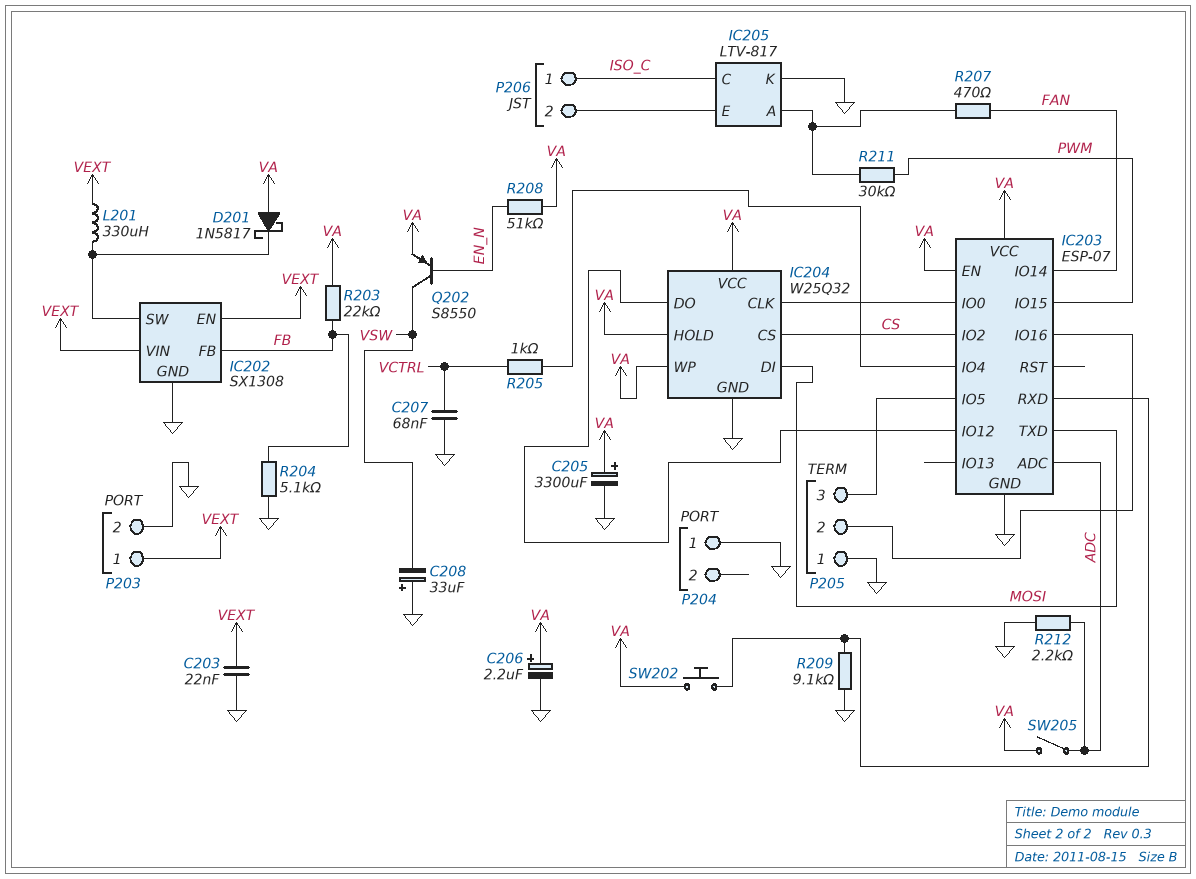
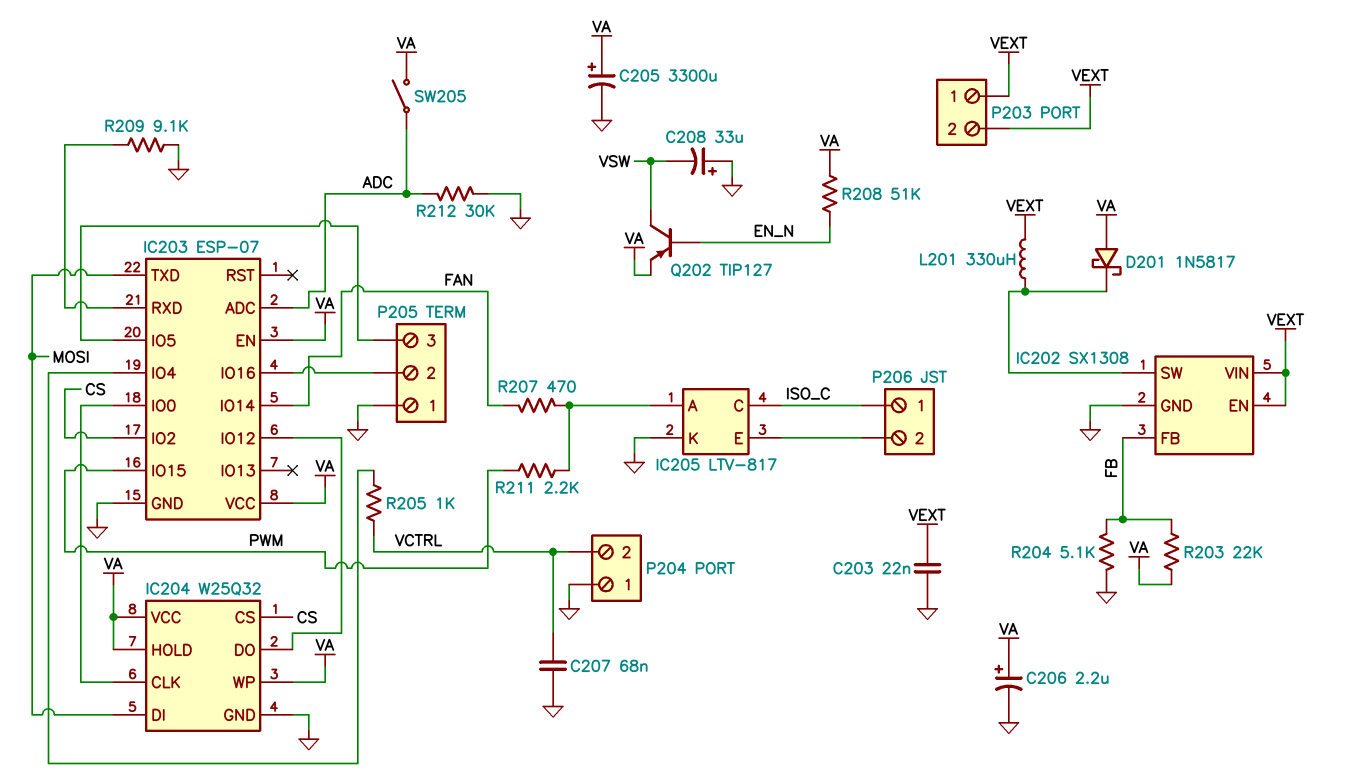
P203 pin 2: GND -> VEXT
P204 pin 2: none -> VCTRL
Q202: PNP S8550 (B EN_N, C VSW, E VA) -> PNP TIP127 (B EN_N, C VSW, E VA)
R211: 30k (IC205/A, PWM) -> 2.2k (IC205/A, PWM)
R212: 2.2k (ADC, GND) -> 30k (ADC, GND)
SW202: button (IC203/RXD, VA) -> none

